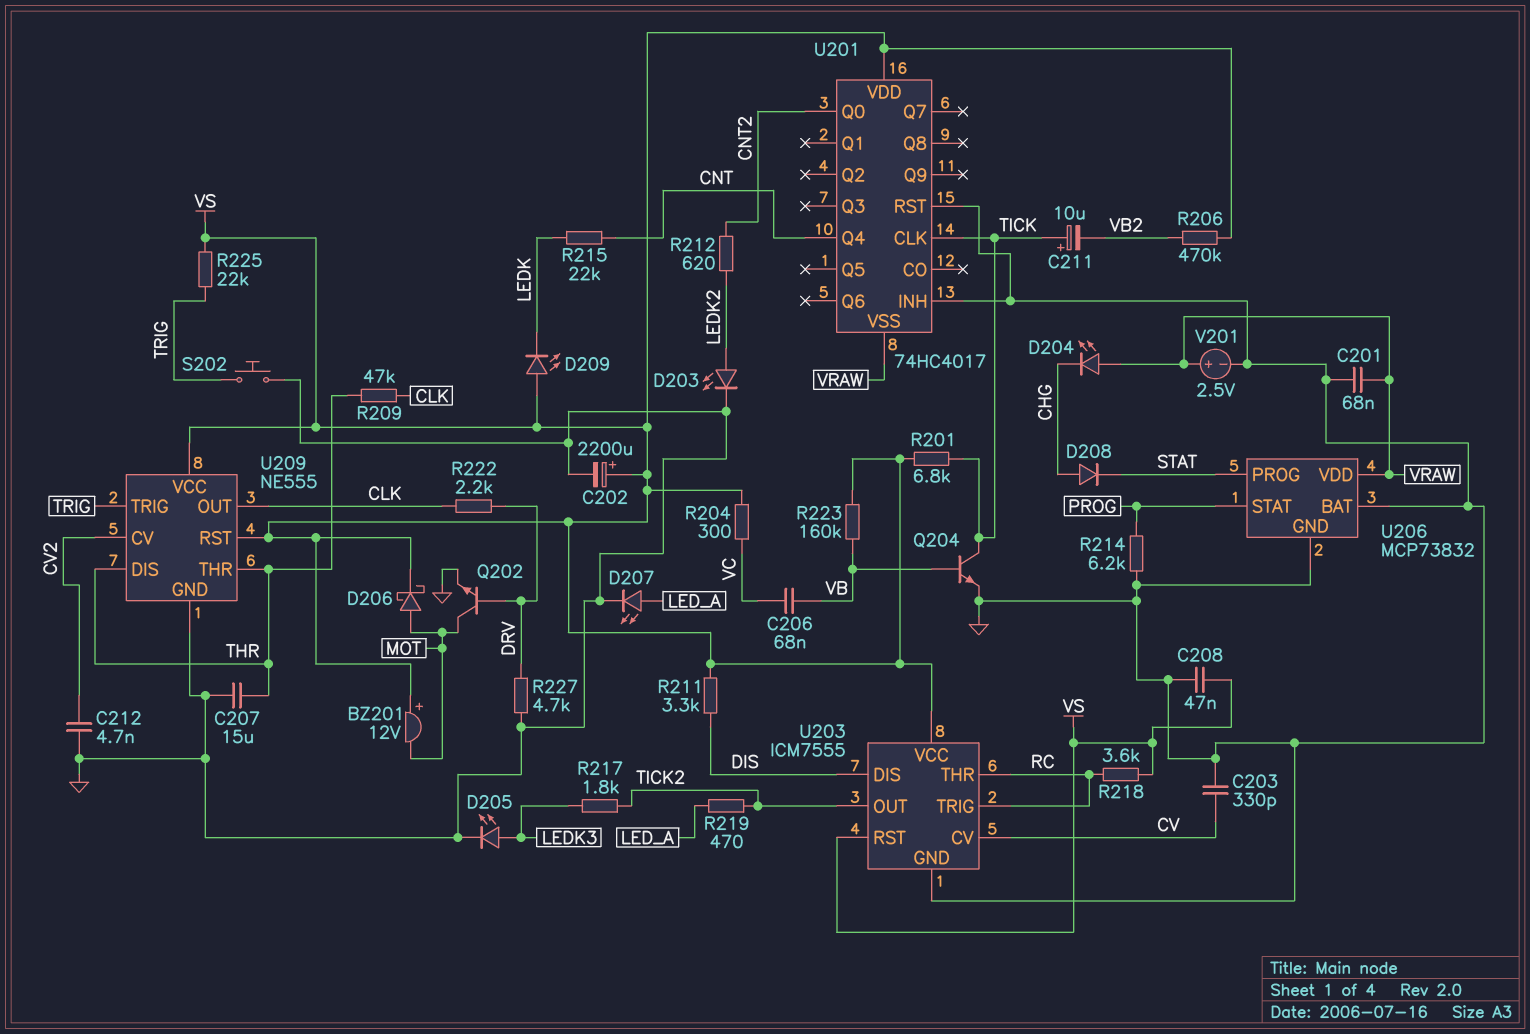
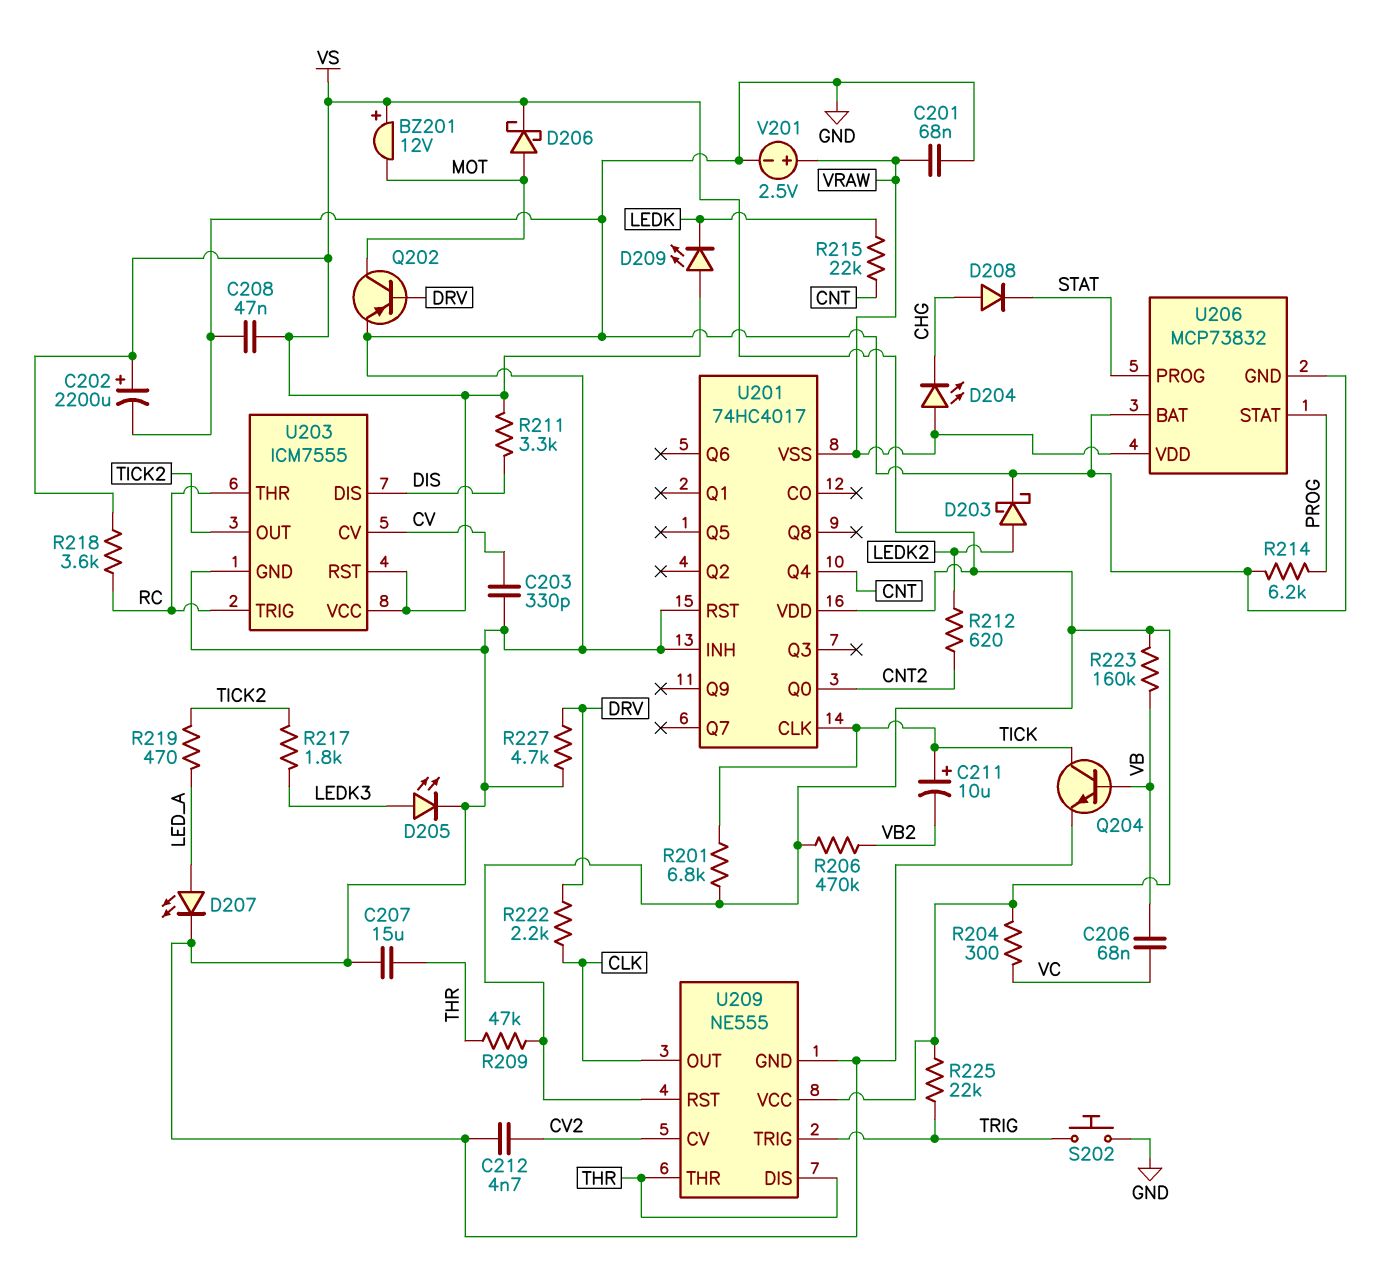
D203: LED (A LEDK2, K GND) -> schottky (A LEDK2, K GND)
Q202: NPN (B DRV, C MOT, E GND) -> PNP (B DRV, C MOT, E GND)
R209: 47k (CLK, THR) -> 47k (THR, VS)

